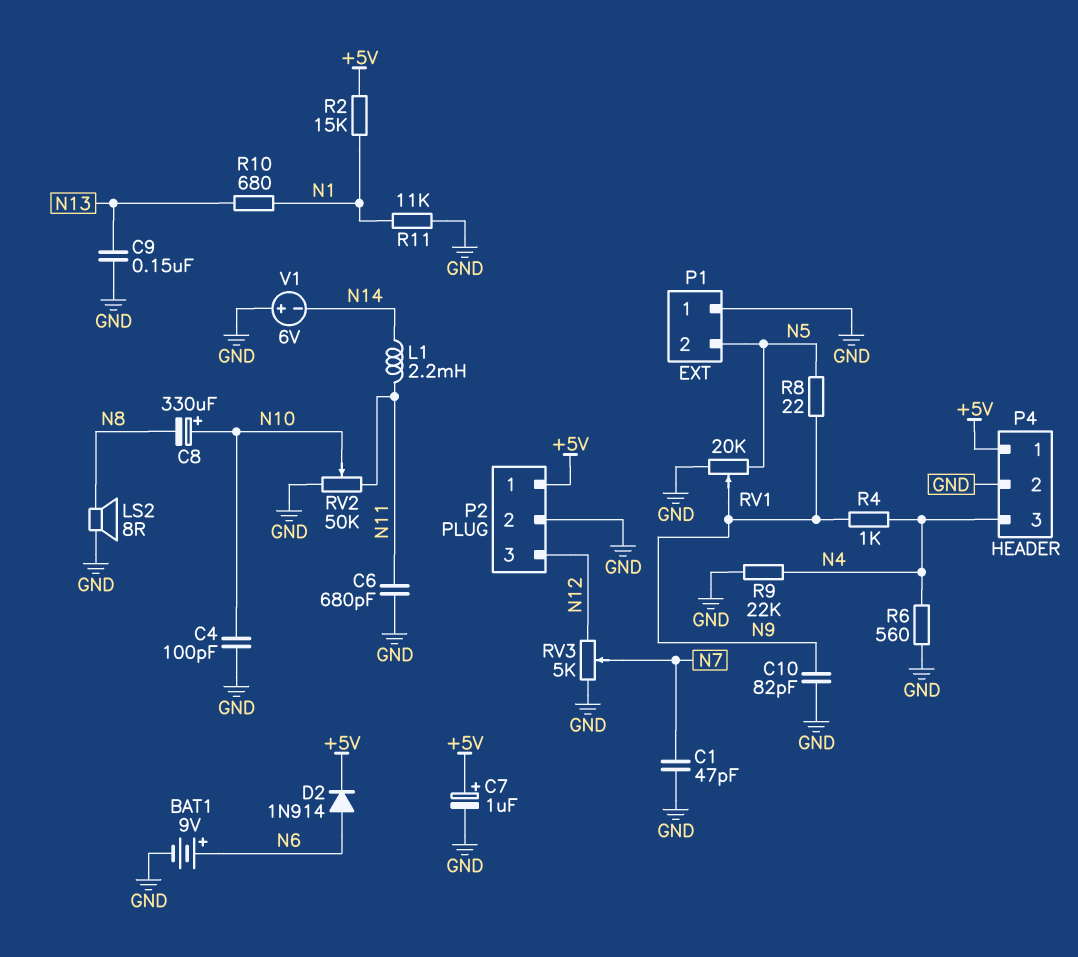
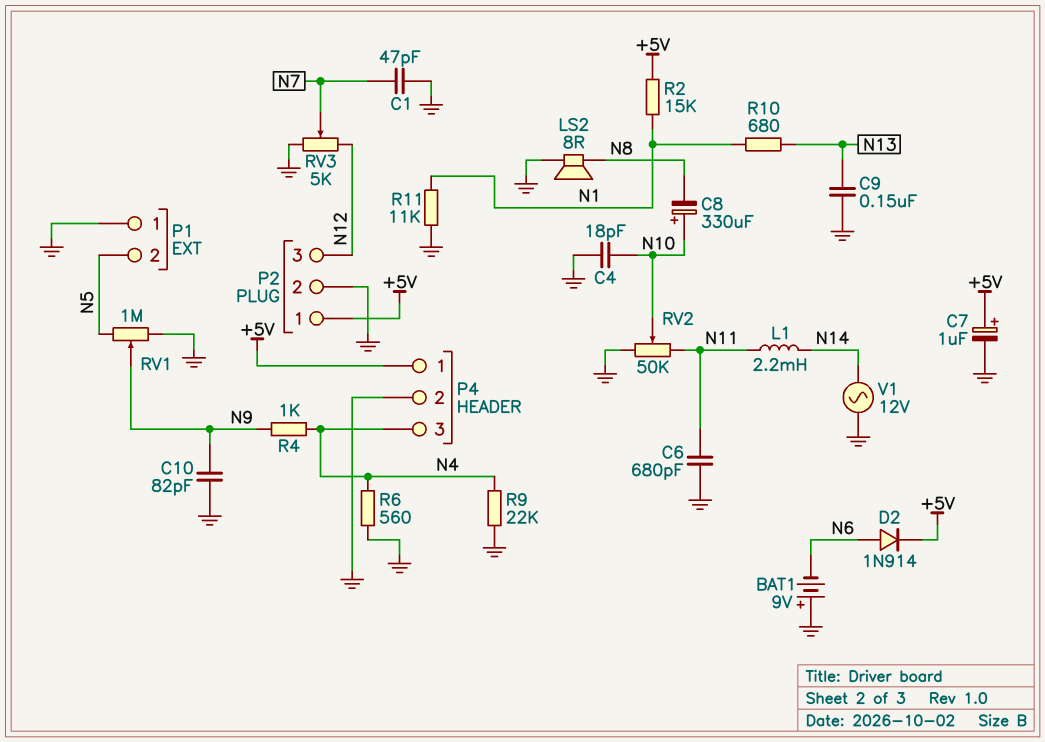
BAT1: 9V (plus N6, minus GND) -> 9V (plus GND, minus N6)
C4: 100pF (GND, N10) -> 18pF (GND, N10)
R8: 22 (N5, N9) -> none
RV1: 20k (GND, N5, wiper N9) -> 1M (GND, N5, wiper N9)
V1: 6V (plus GND, minus N14) -> AC 12V (GND, N14)

